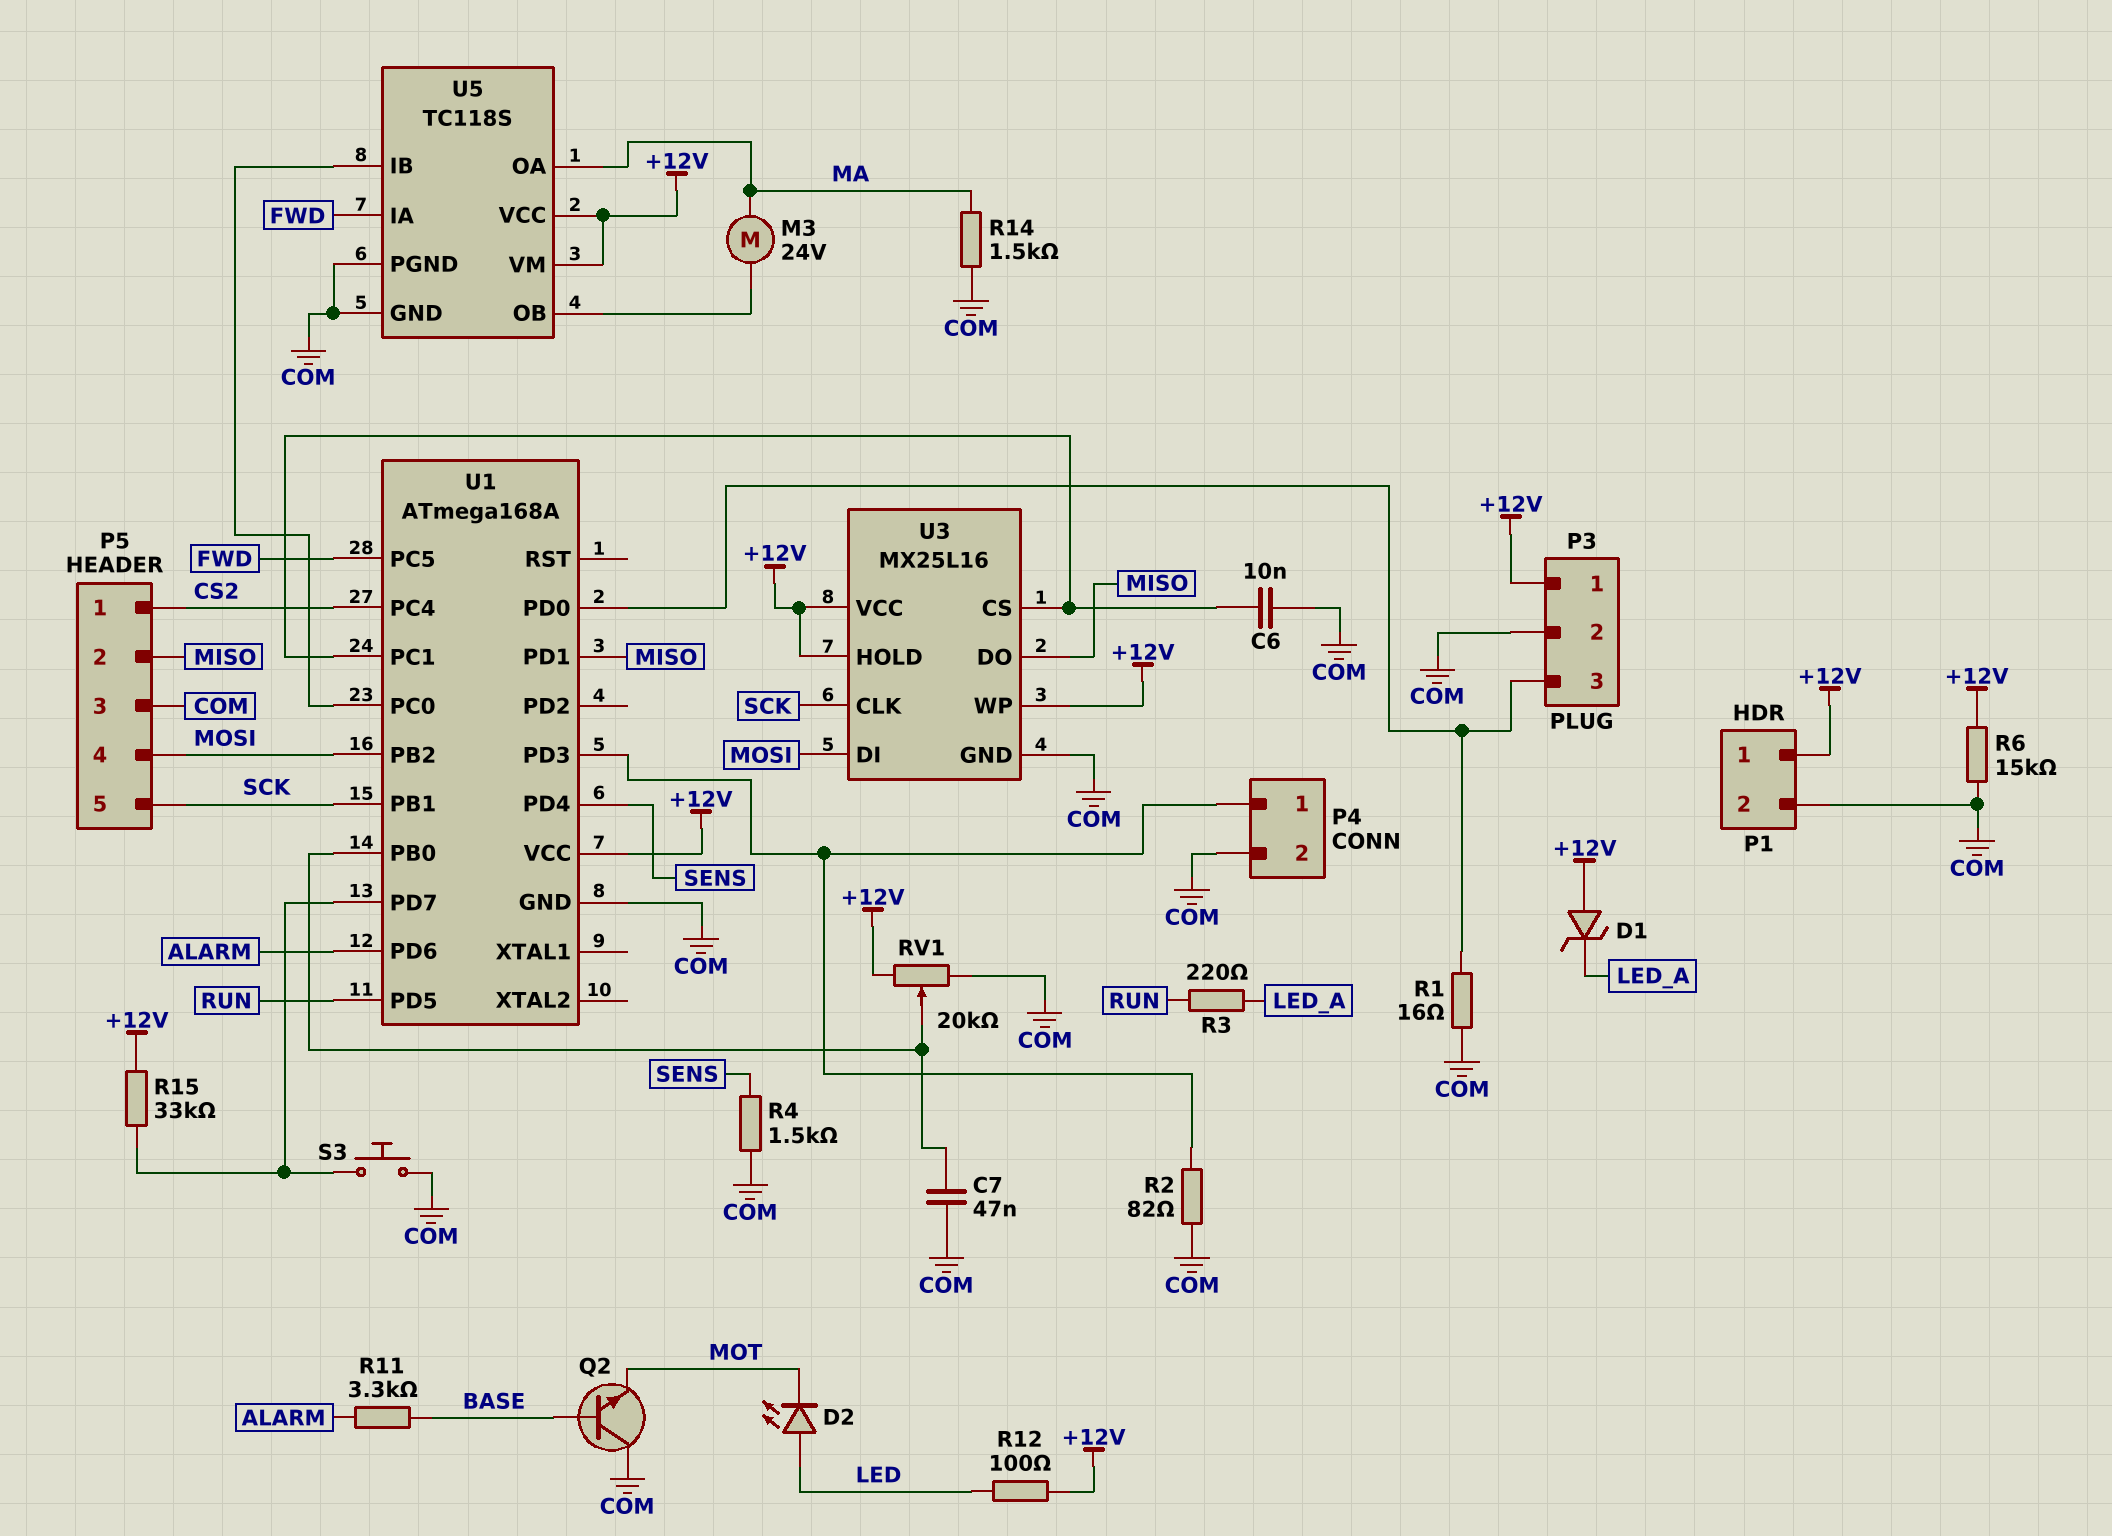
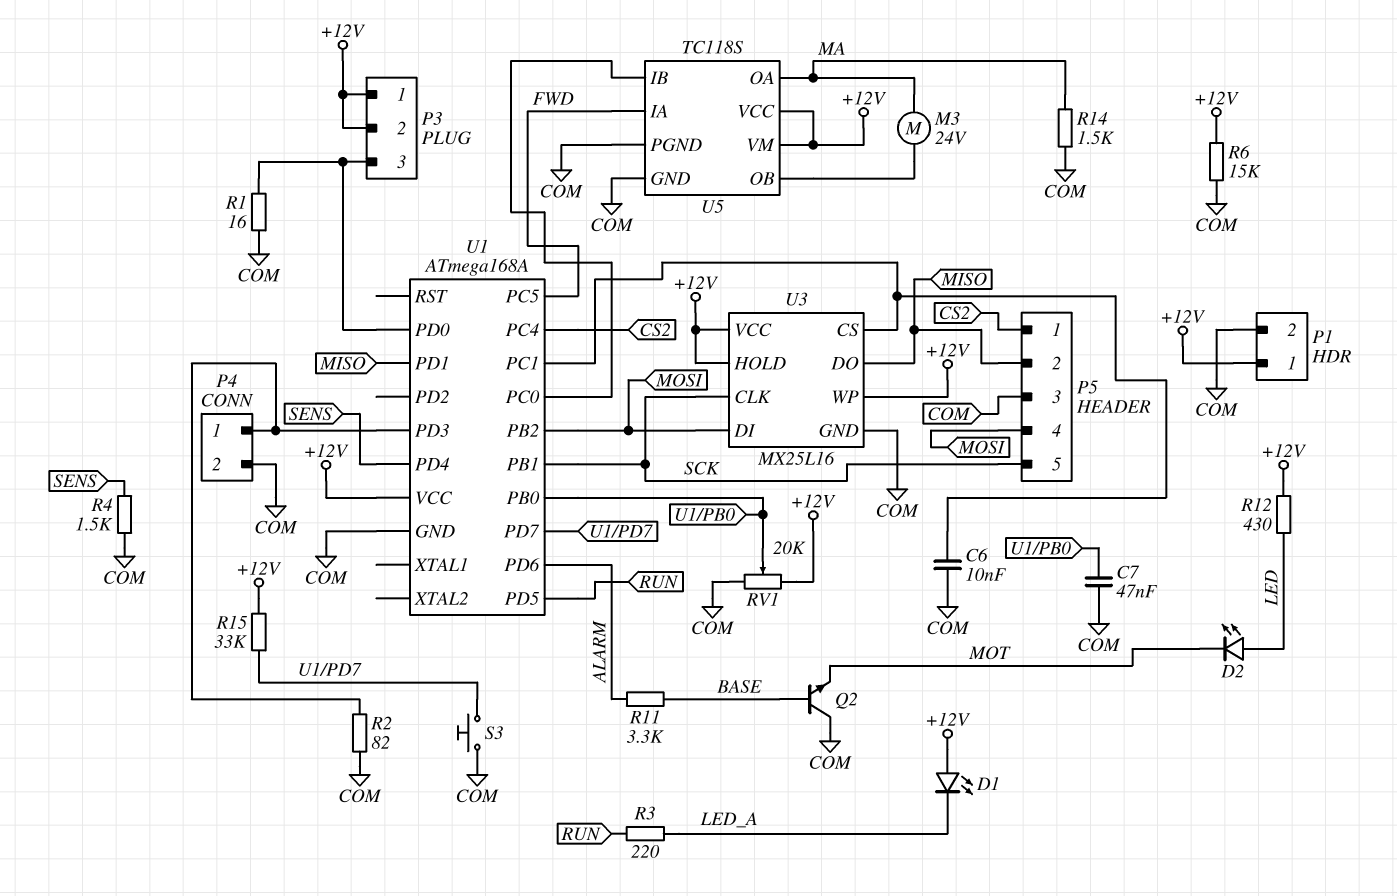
D1: zener (A +12V, K LED_A) -> LED (A +12V, K LED_A)
P3 pin 2: COM -> +12V
R12: 100 (+12V, LED) -> 430 (+12V, LED)

